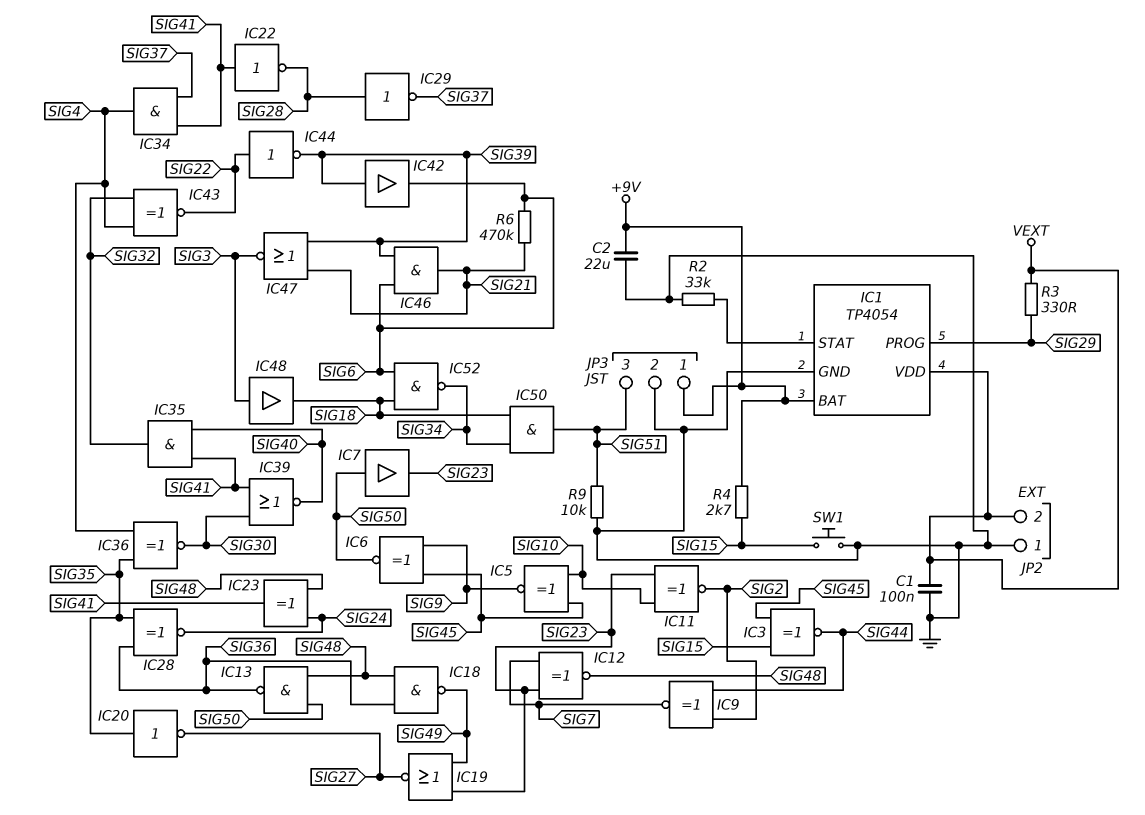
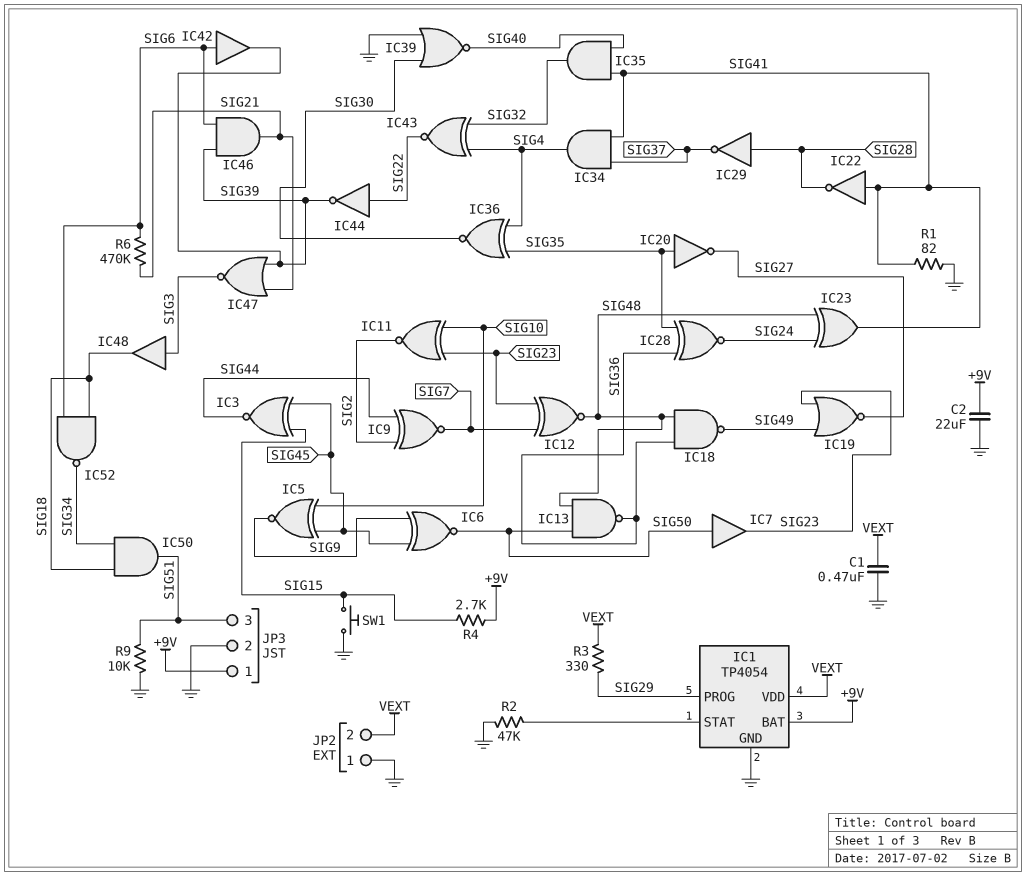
C1: 100nF (GND, VEXT) -> 470nF (GND, VEXT)
IC39: NOR (in SIG30, in SIG41, out SIG40) -> NOR (in GND, in SIG30, out SIG40)
IC42: buffer (in SIG39, out SIG6) -> buffer (in SIG6, out SIG39)
R1: none -> 82 (GND, SIG41)
R2: 33k (GND, IC1/STAT) -> 47k (GND, IC1/STAT)

